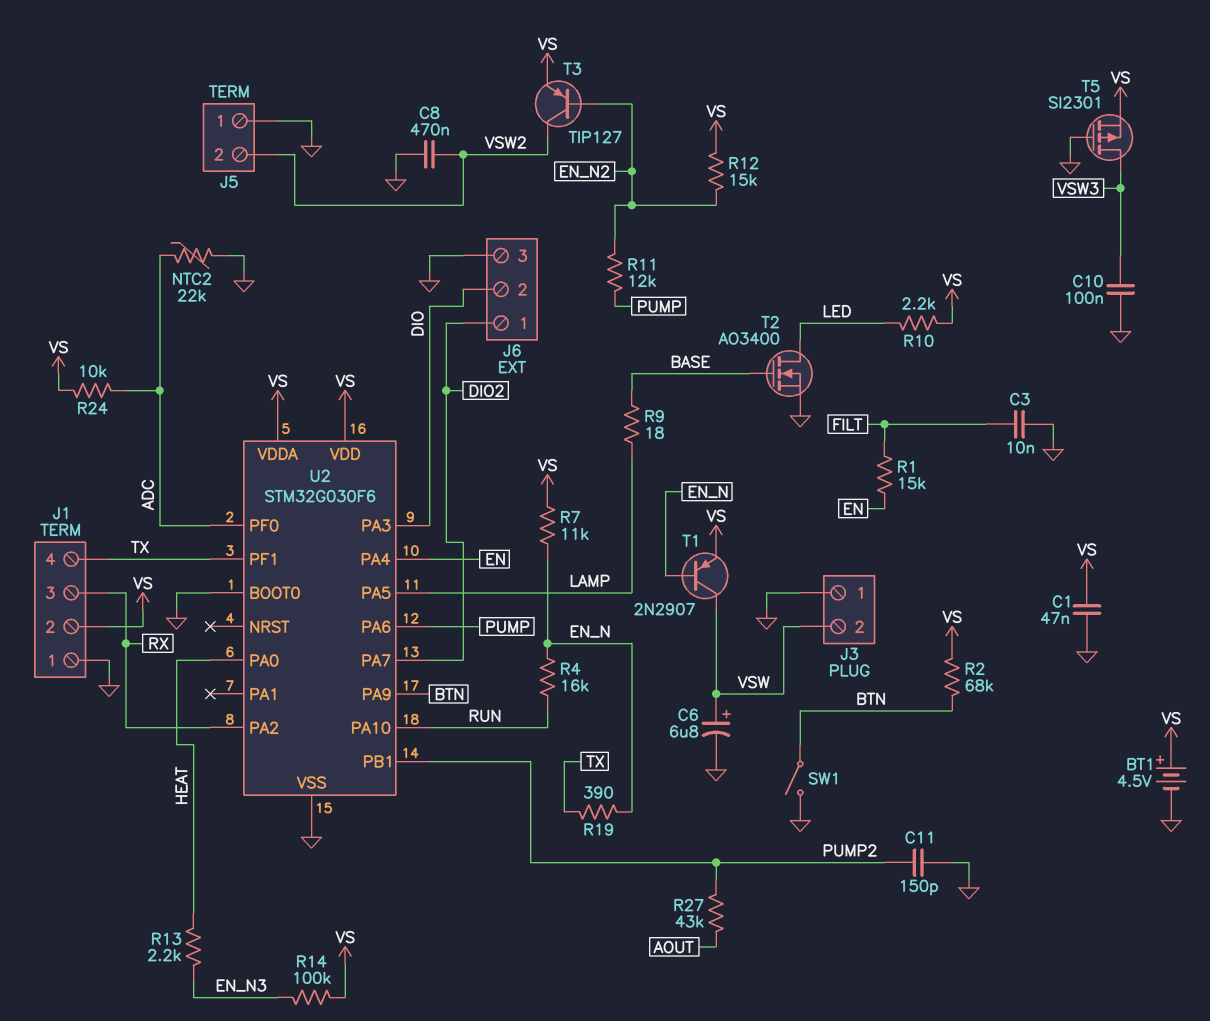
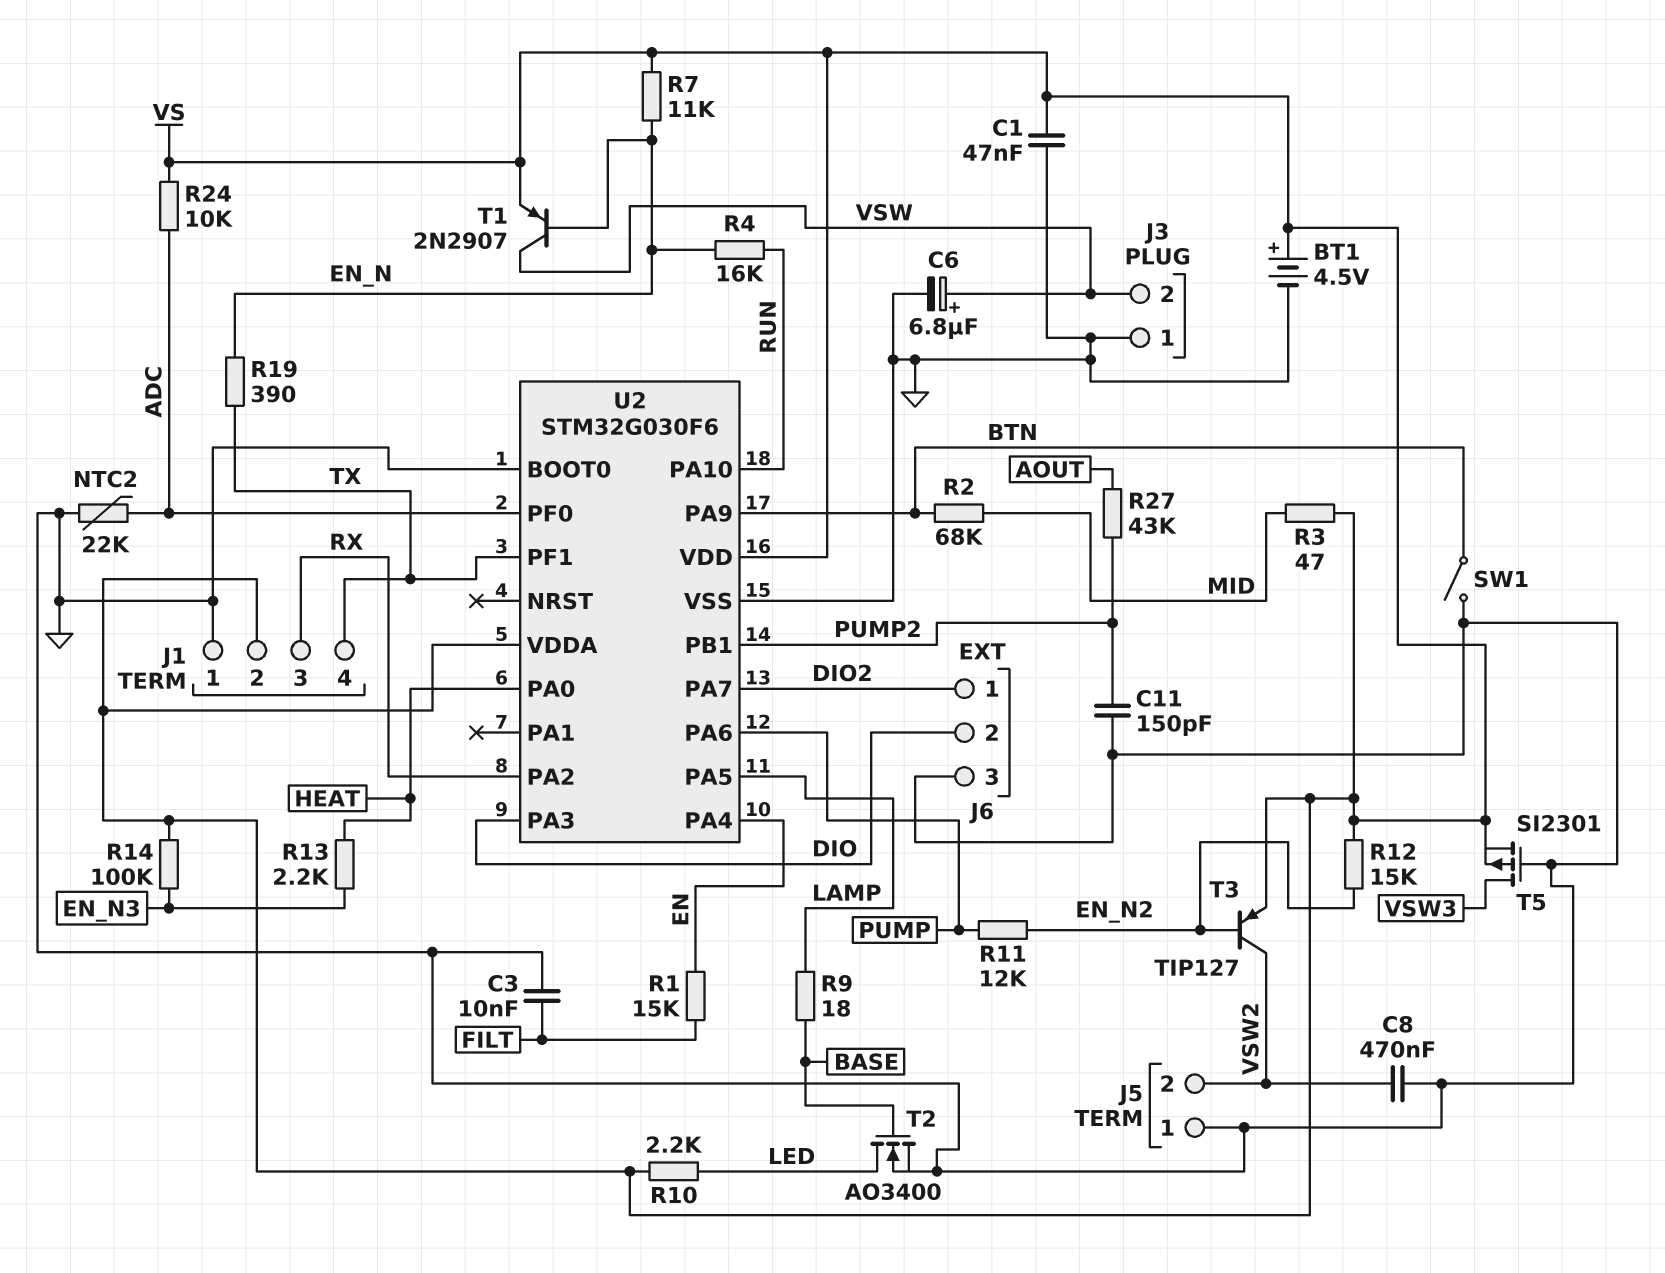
C10: 100nF (GND, VSW3) -> none
R2: 68k (BTN, VS) -> 68k (BTN, MID)
R3: none -> 47 (MID, VS)

